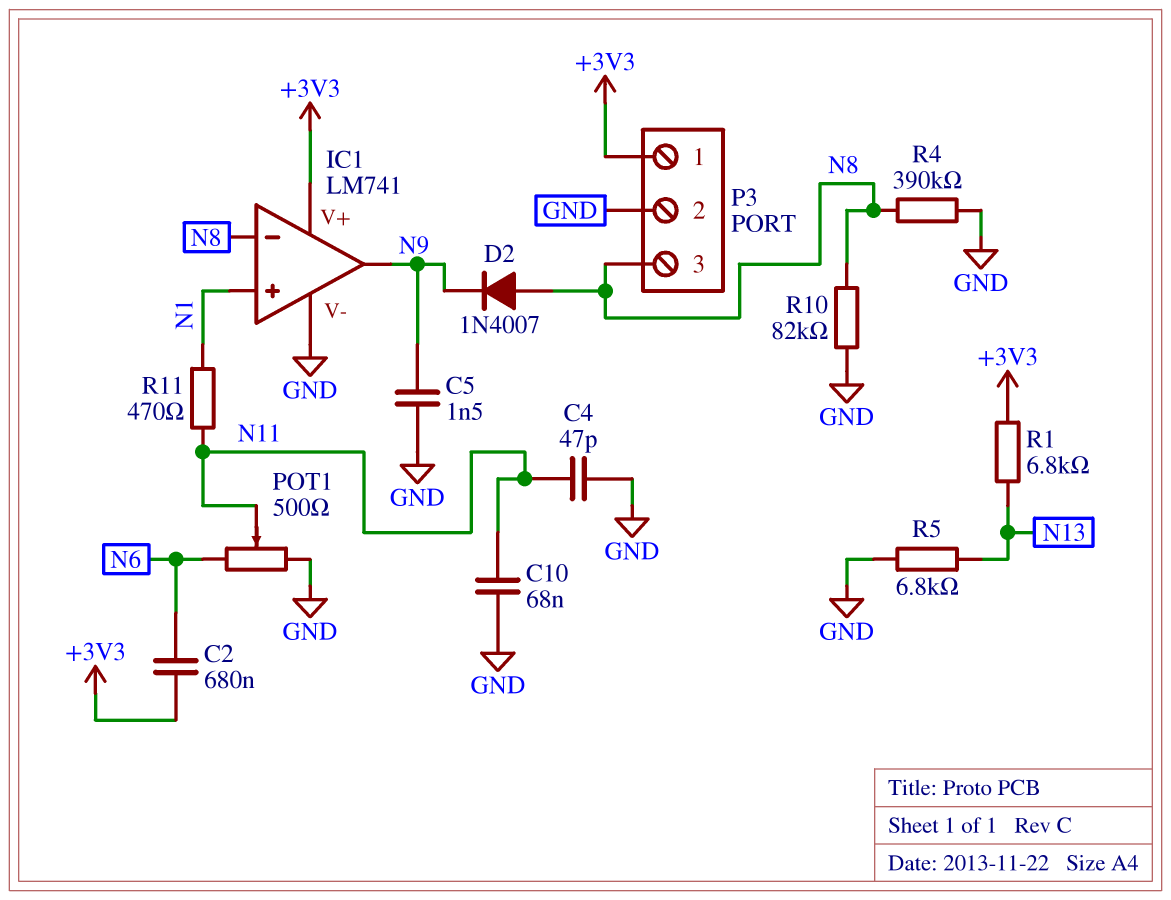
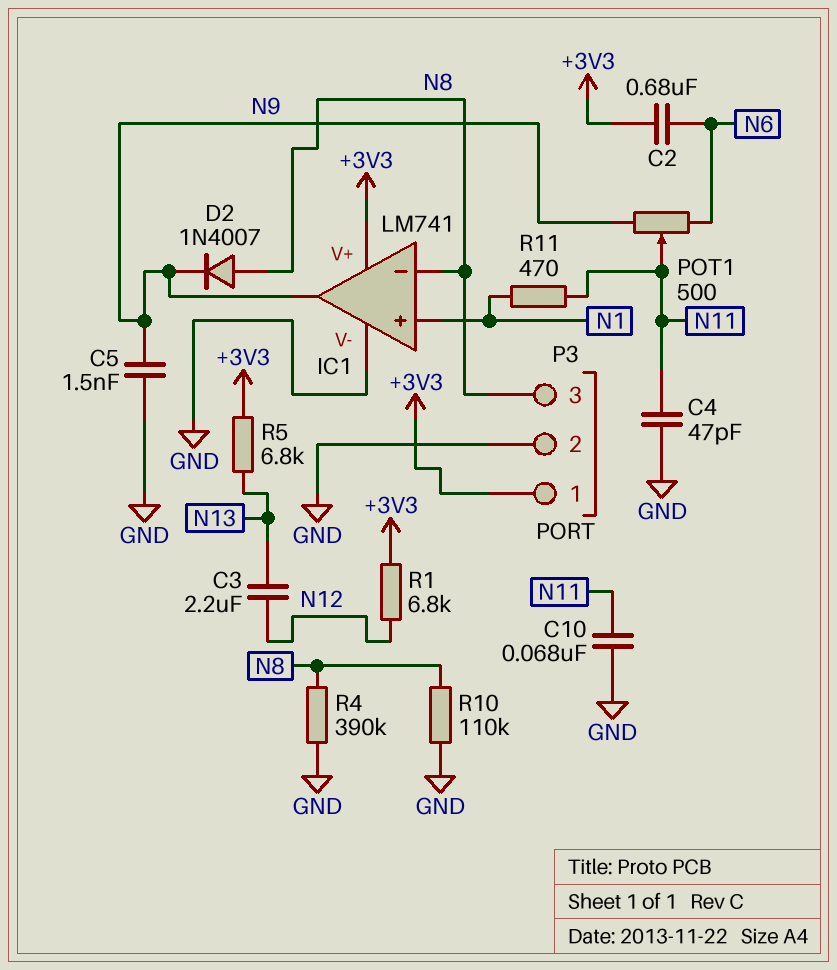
C3: none -> 2.2uF (N12, N13)
POT1: 500 (GND, N6, wiper N11) -> 500 (N6, N9, wiper N11)
R1: 6.8k (+3V3, N13) -> 6.8k (+3V3, N12)
R5: 6.8k (GND, N13) -> 6.8k (+3V3, N13)
R10: 82k (GND, N8) -> 110k (GND, N8)

